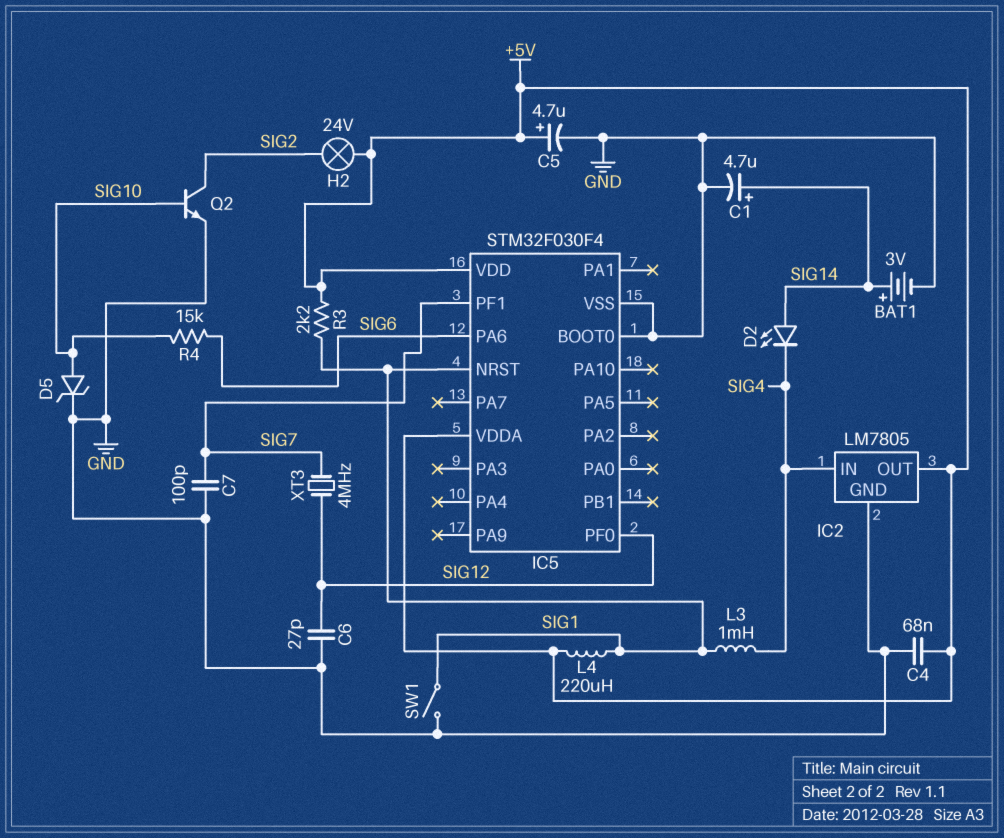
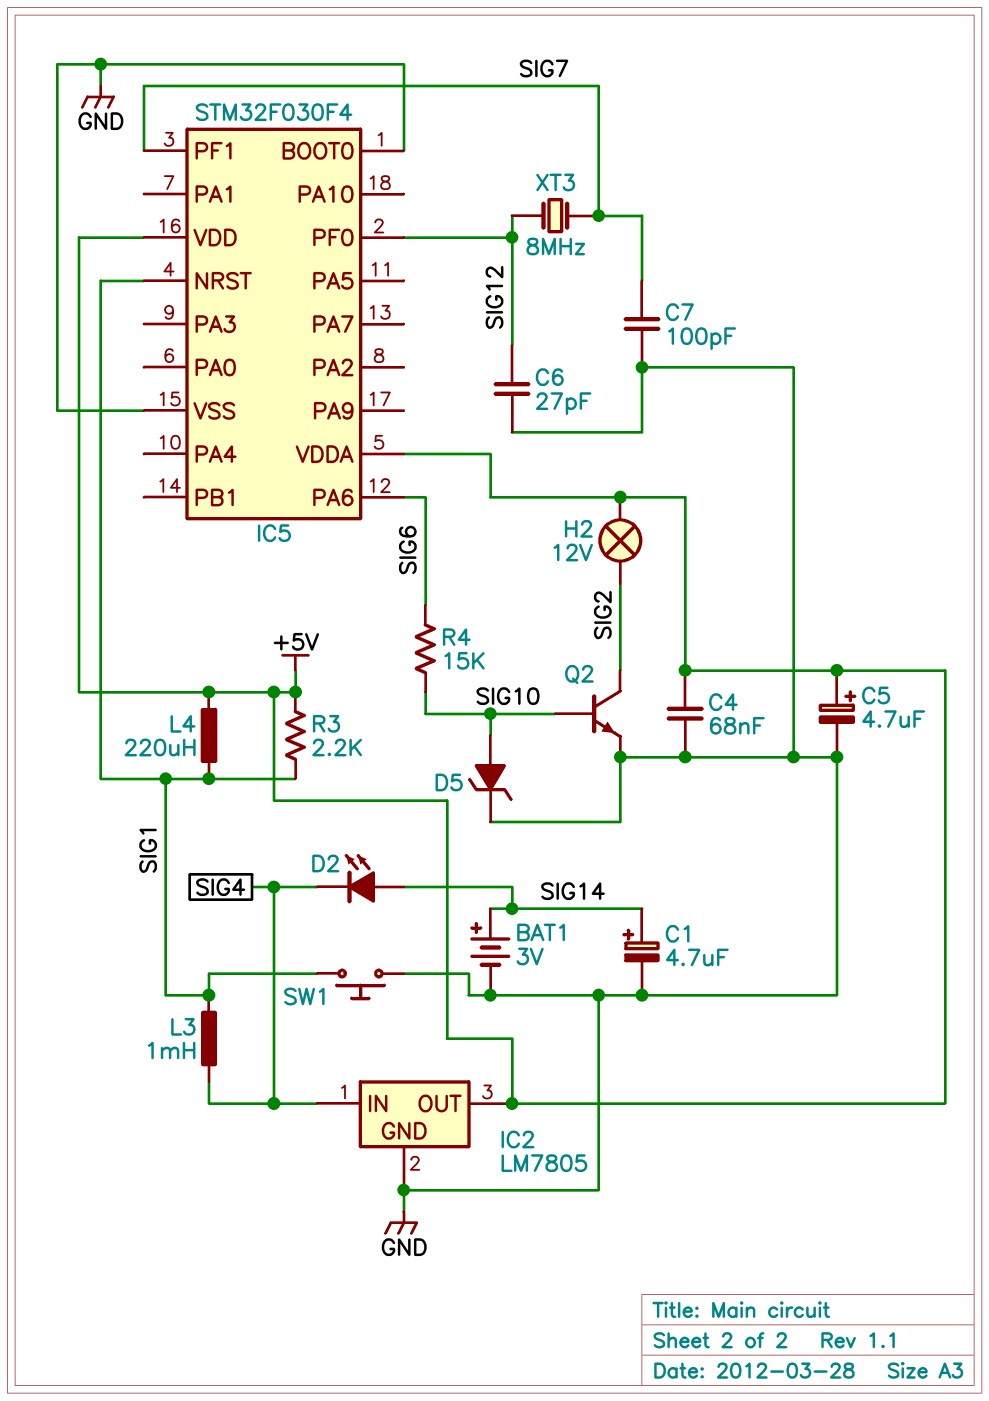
H2: lamp 24V (+5V, SIG2) -> lamp 12V (+5V, SIG2)
SW1: switch (GND, SIG1) -> button (GND, SIG1)
XT3: 4MHz (SIG7, SIG12) -> 8MHz (SIG7, SIG12)

